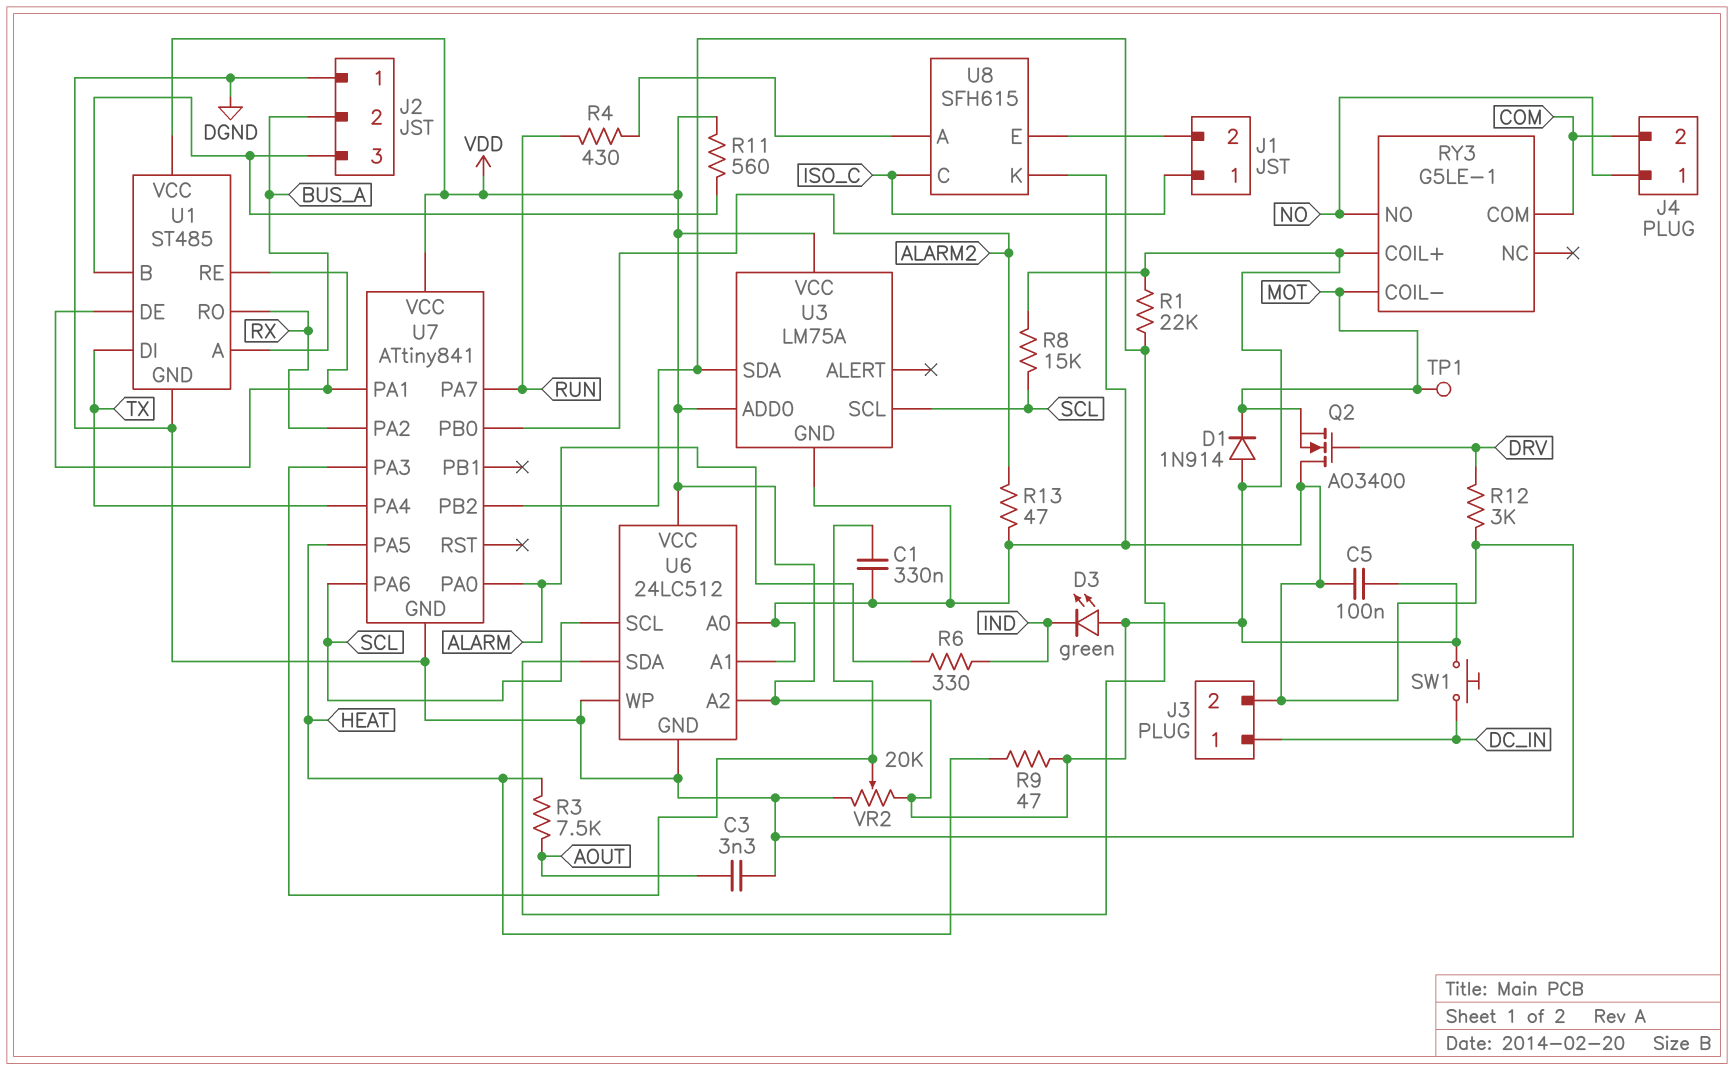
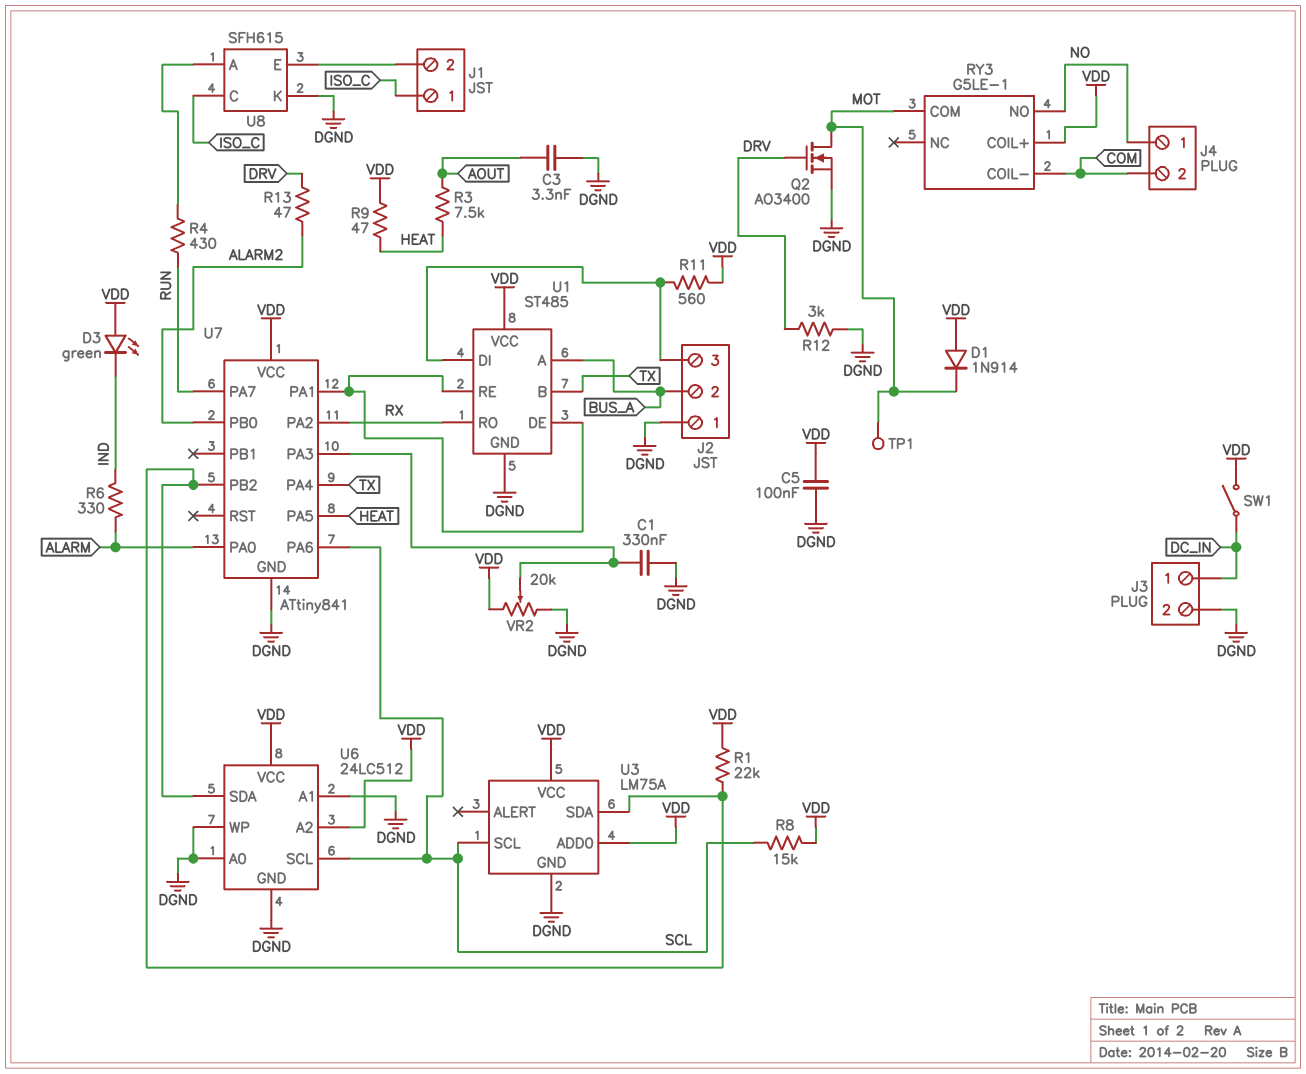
Q2: NMOS AO3400 (G DRV, D DGND, S MOT) -> NMOS AO3400 (G DRV, D MOT, S DGND)
R13: 47 (ALARM2, DGND) -> 47 (ALARM2, DRV)
RY3 pin COIL-: MOT -> COM
RY3 pin COM: COM -> MOT
SW1: button (DC_IN, VDD) -> switch (DC_IN, VDD)
U1 pin B: J2/3 -> TX
U1 pin DI: TX -> J2/3

